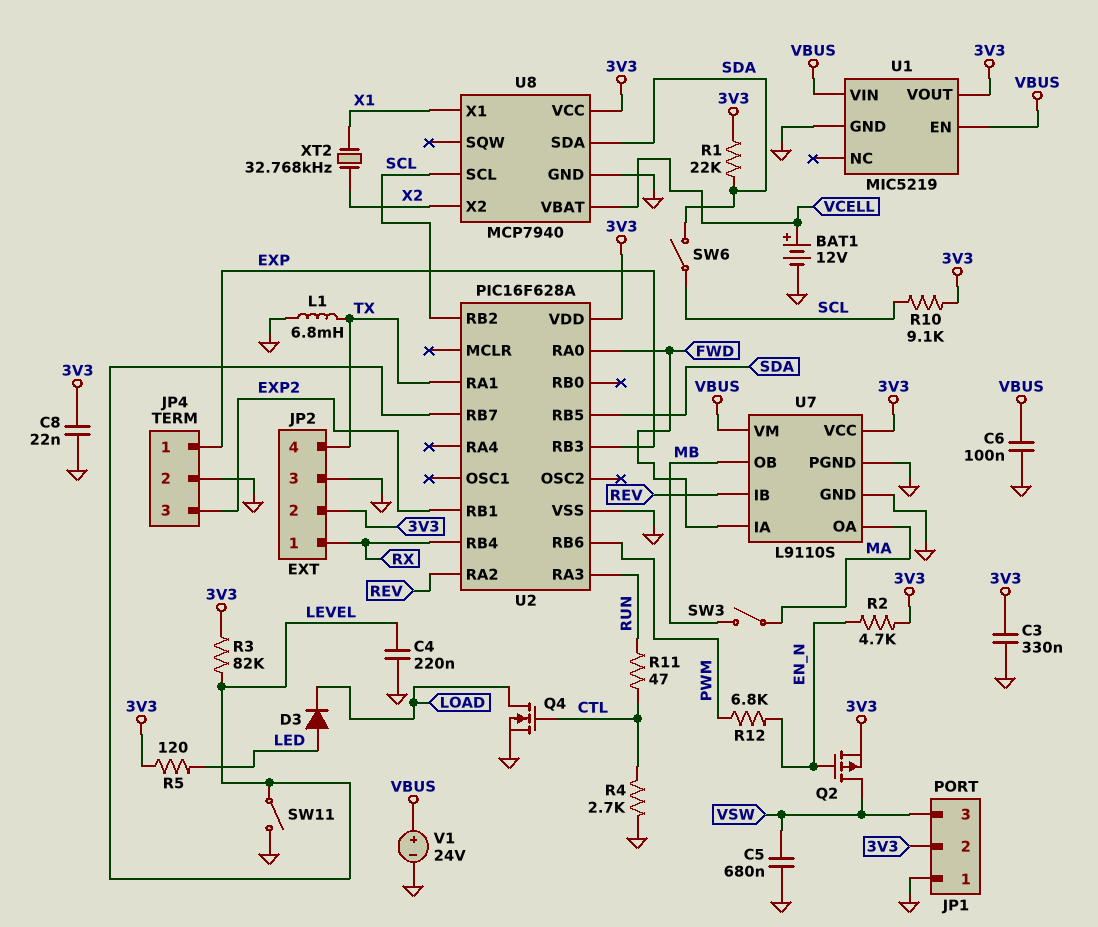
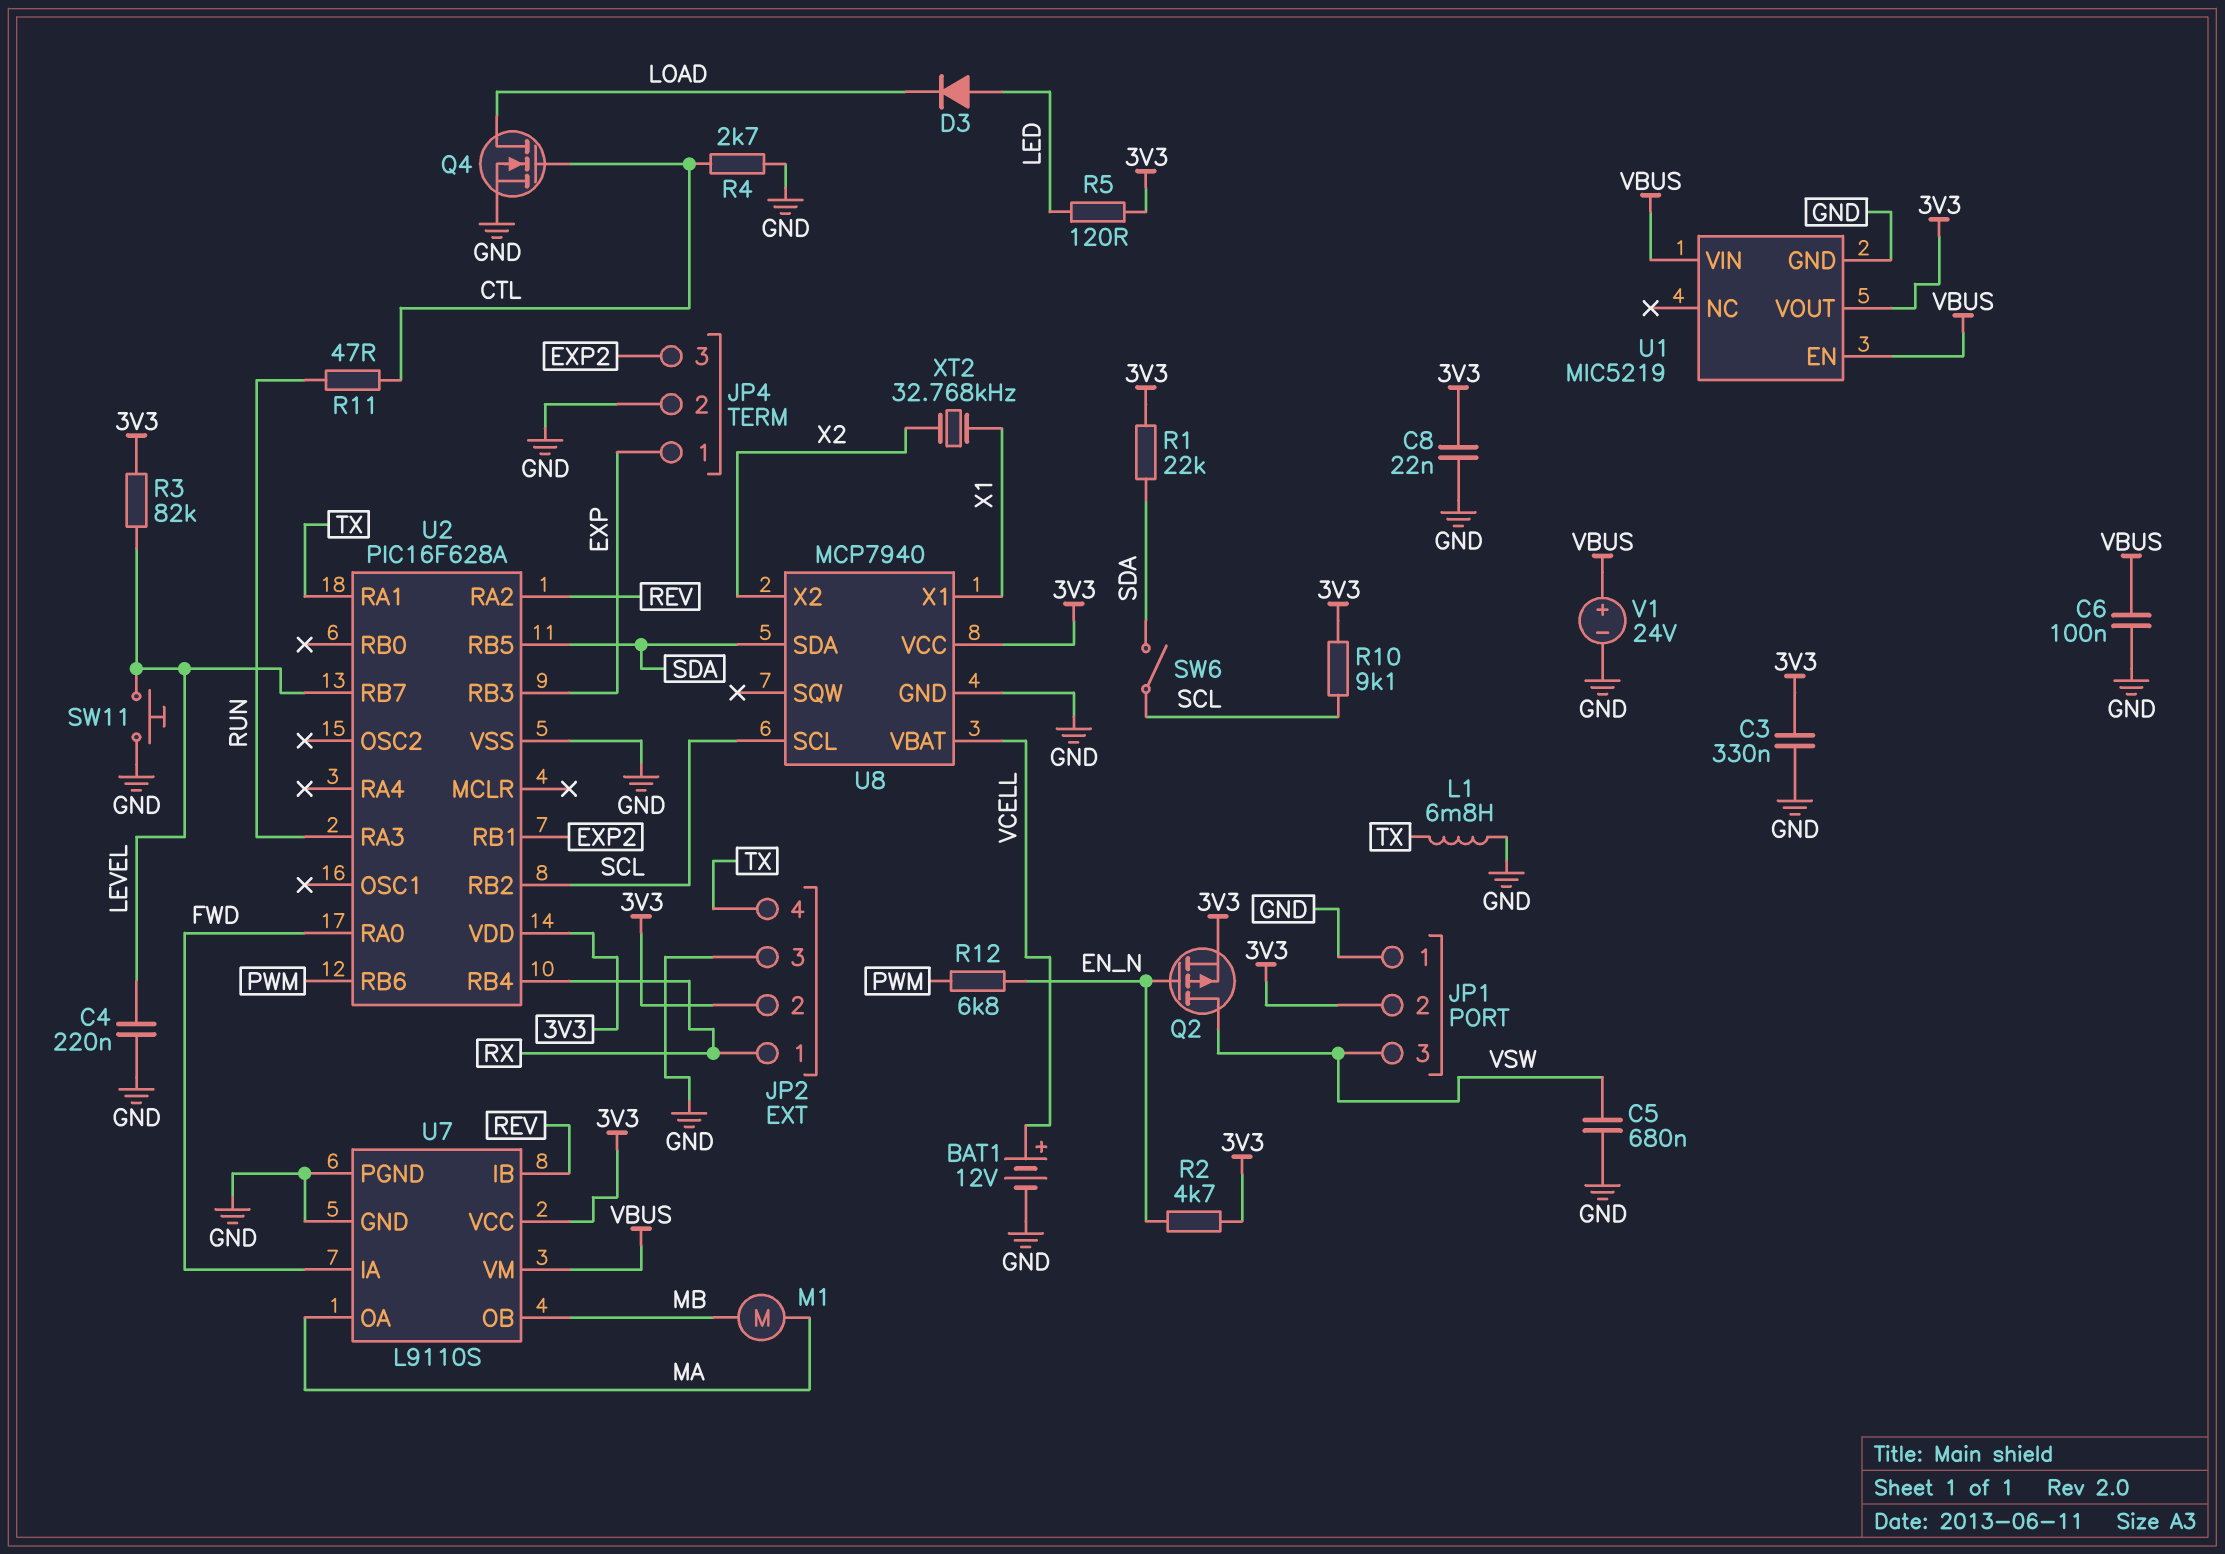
M1: none -> motor (MA, MB)
SW3: switch (MA, MB) -> none
SW11: switch (GND, LEVEL) -> button (GND, LEVEL)

